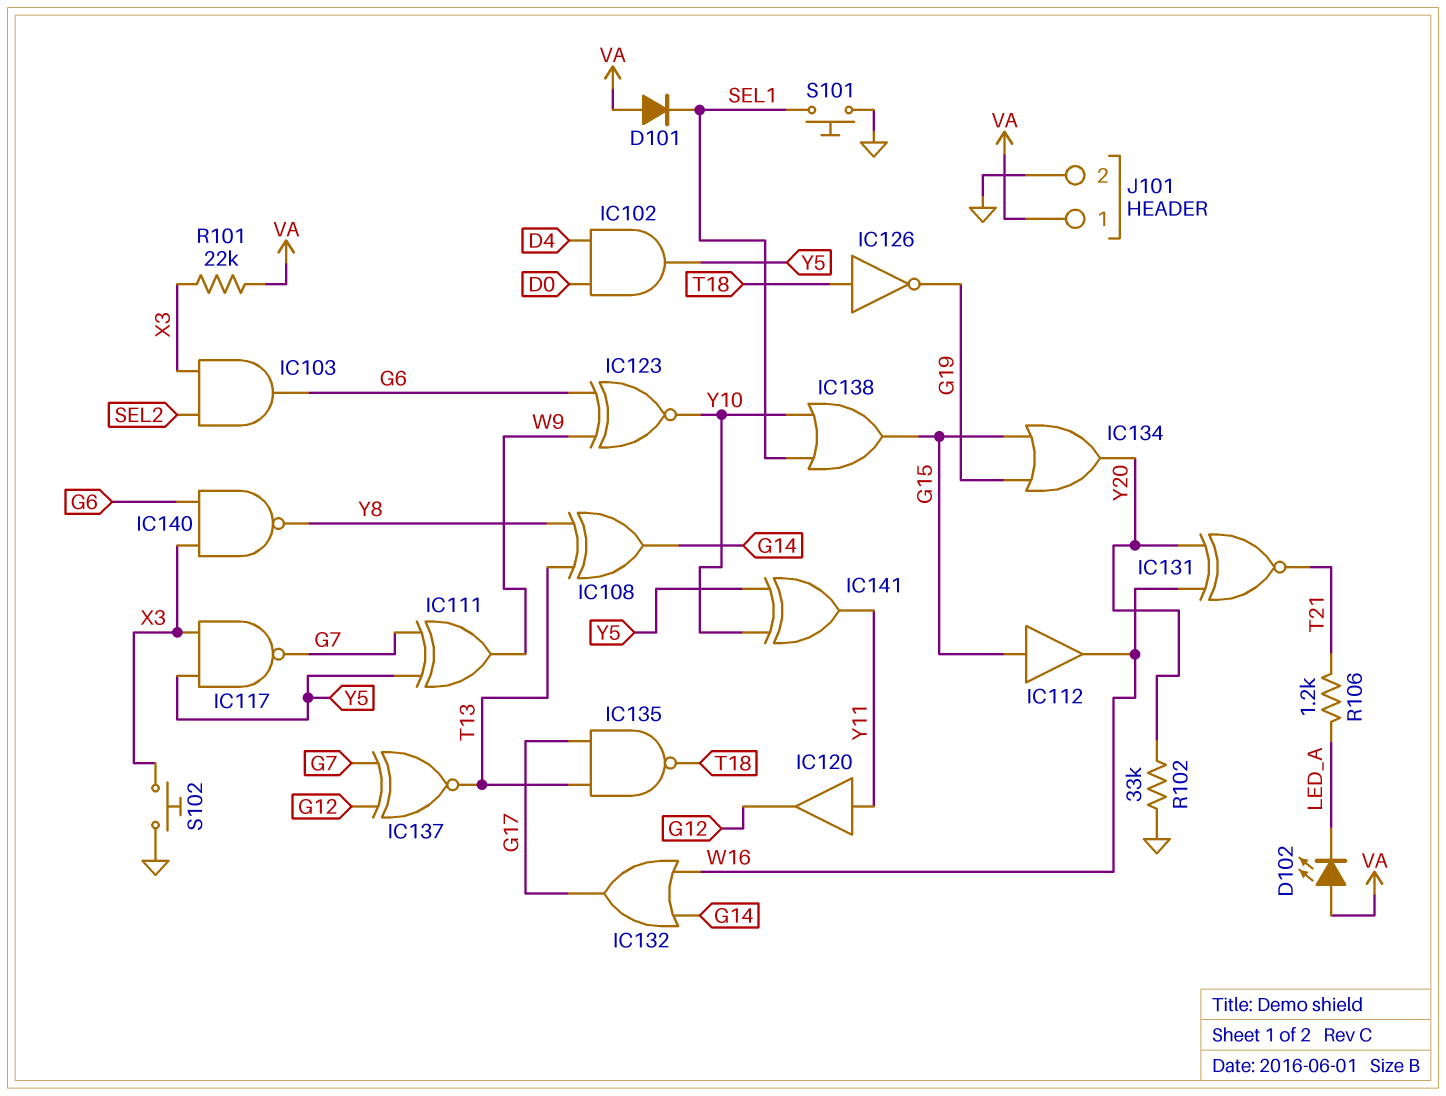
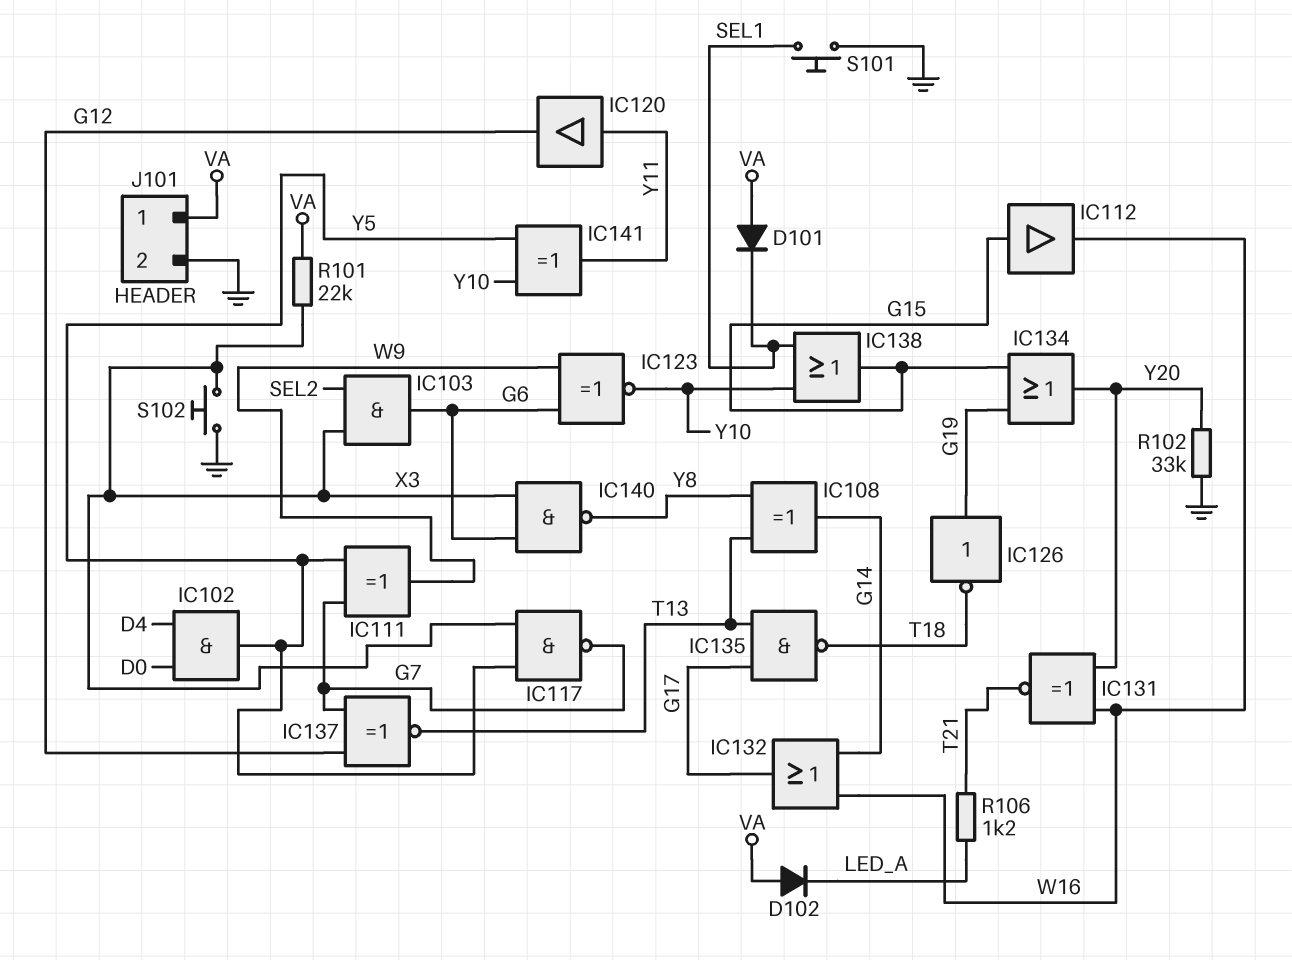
D102: LED (A VA, K LED_A) -> diode (A VA, K LED_A)
IC126: NOT (in T18, out G19) -> NOT (in G19, out T18)

